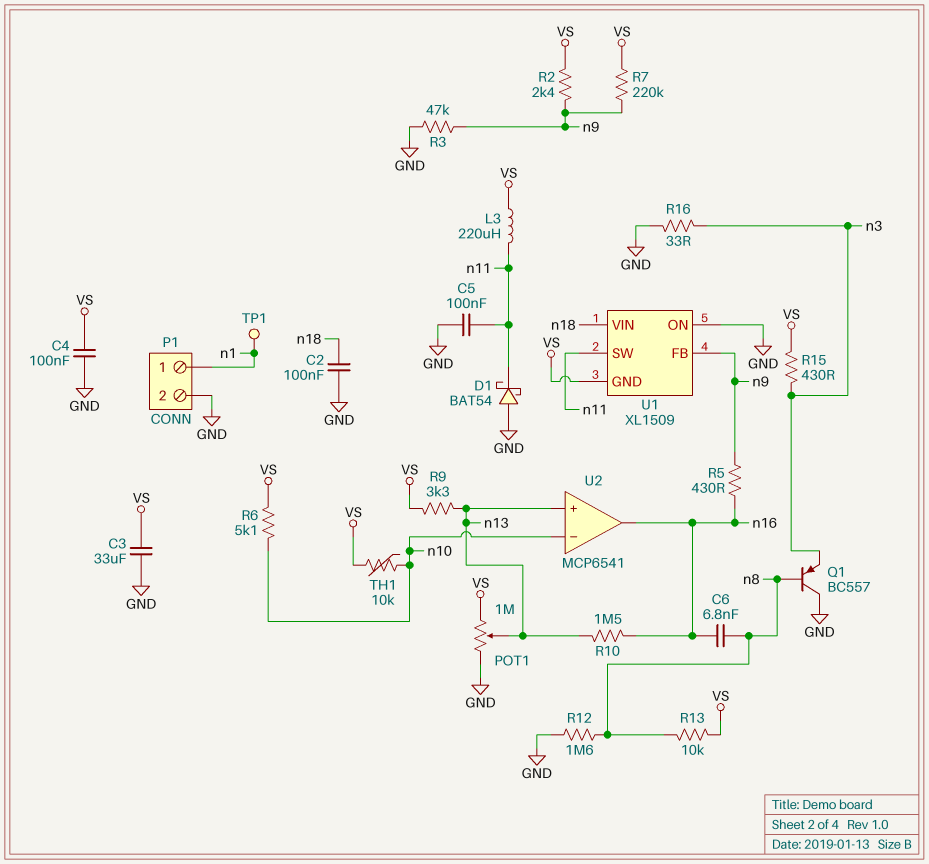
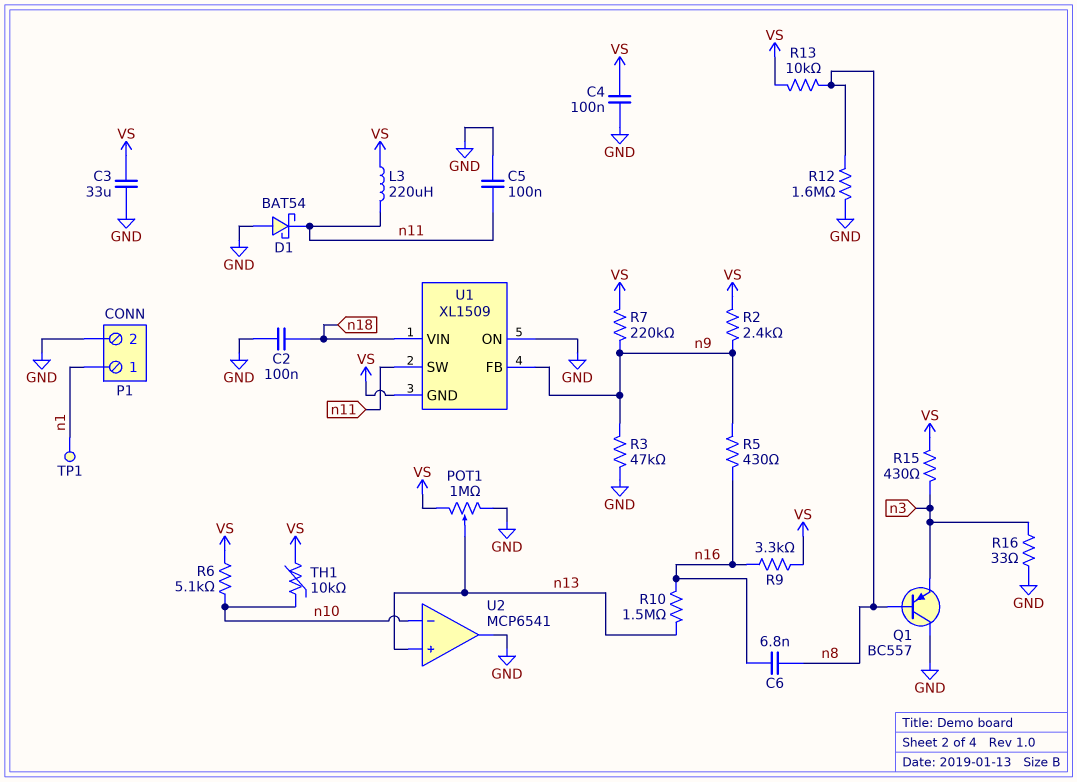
R9: 3.3k (VS, n13) -> 3.3k (VS, n16)
U2 pin out: n16 -> GND

